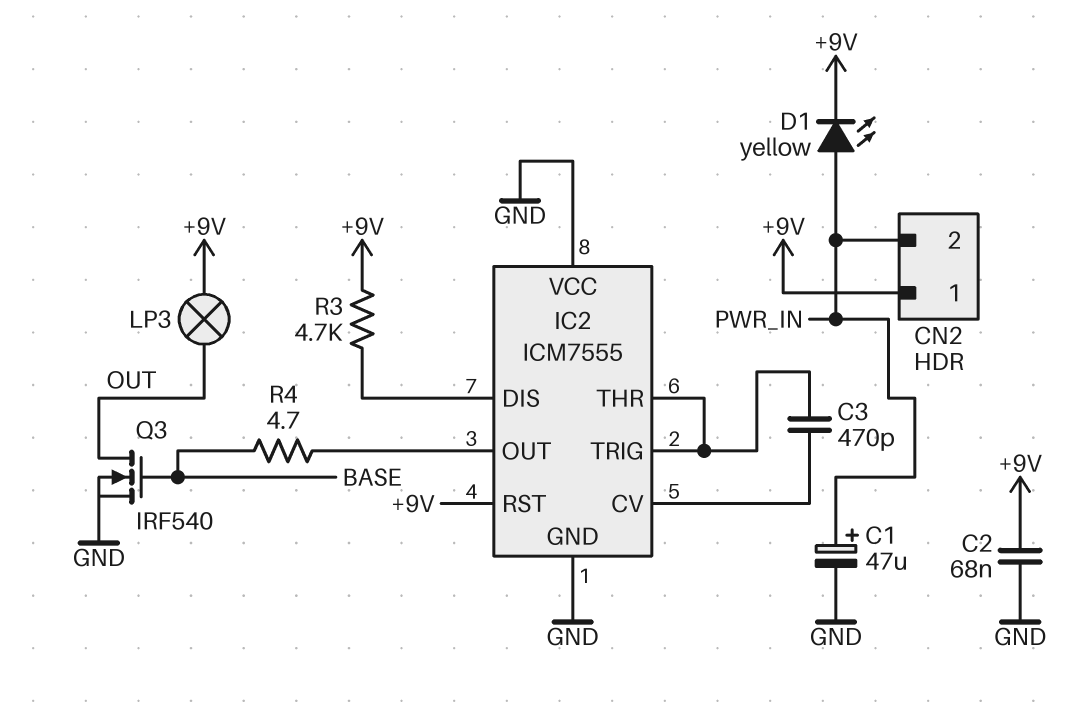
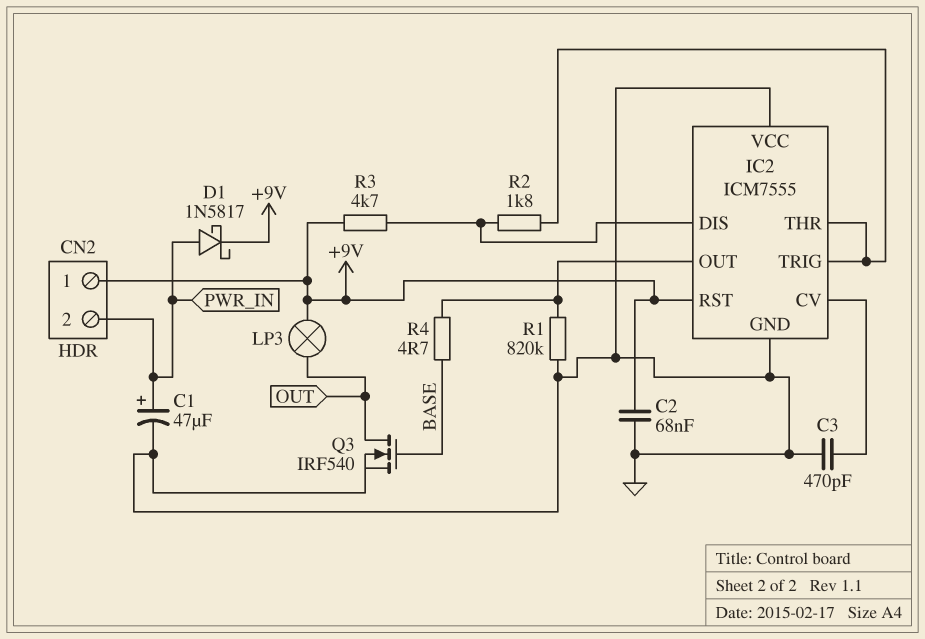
C3: 470pF (IC2/CV, IC2/THR) -> 470pF (GND, IC2/CV)
D1: LED yellow (A PWR_IN, K +9V) -> schottky 1N5817 (A PWR_IN, K +9V)
R1: none -> 820k (GND, IC2/OUT)
R2: none -> 1.8k (IC2/DIS, IC2/THR)

